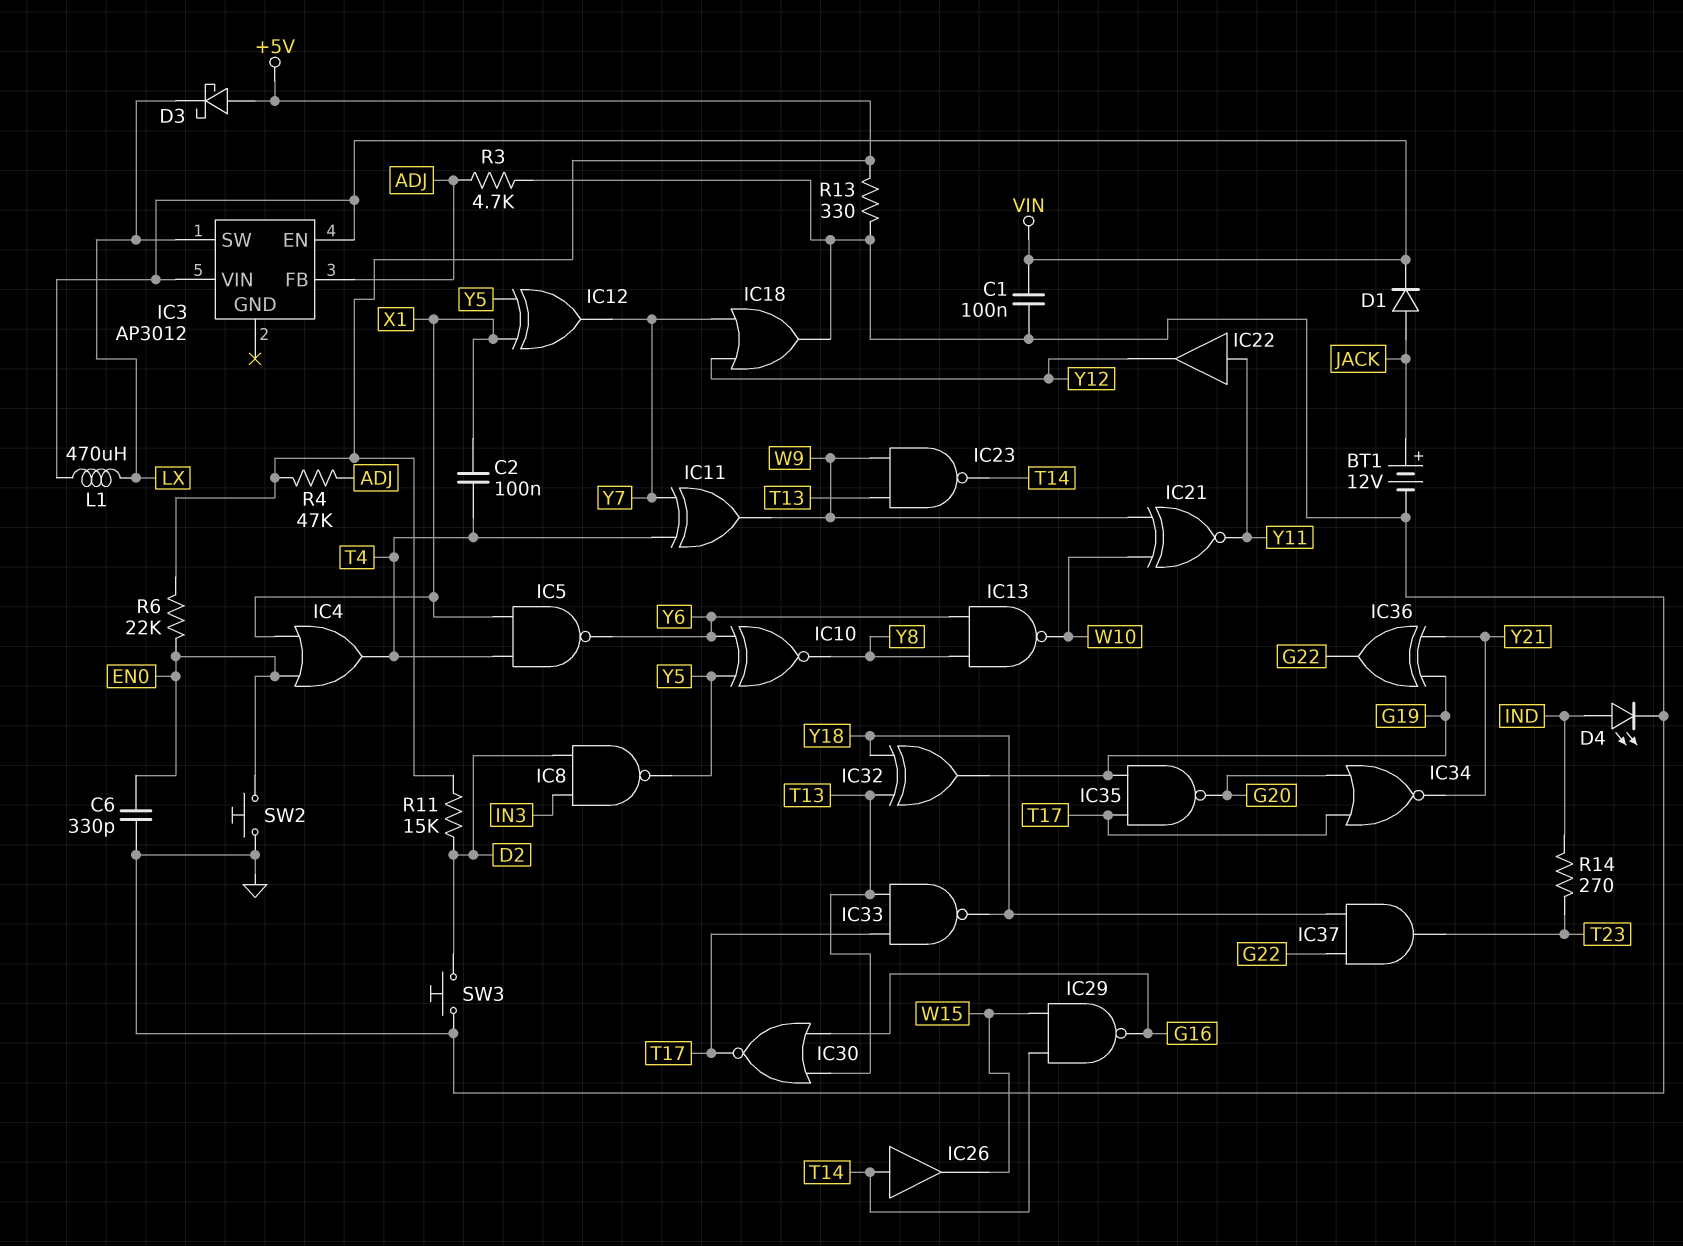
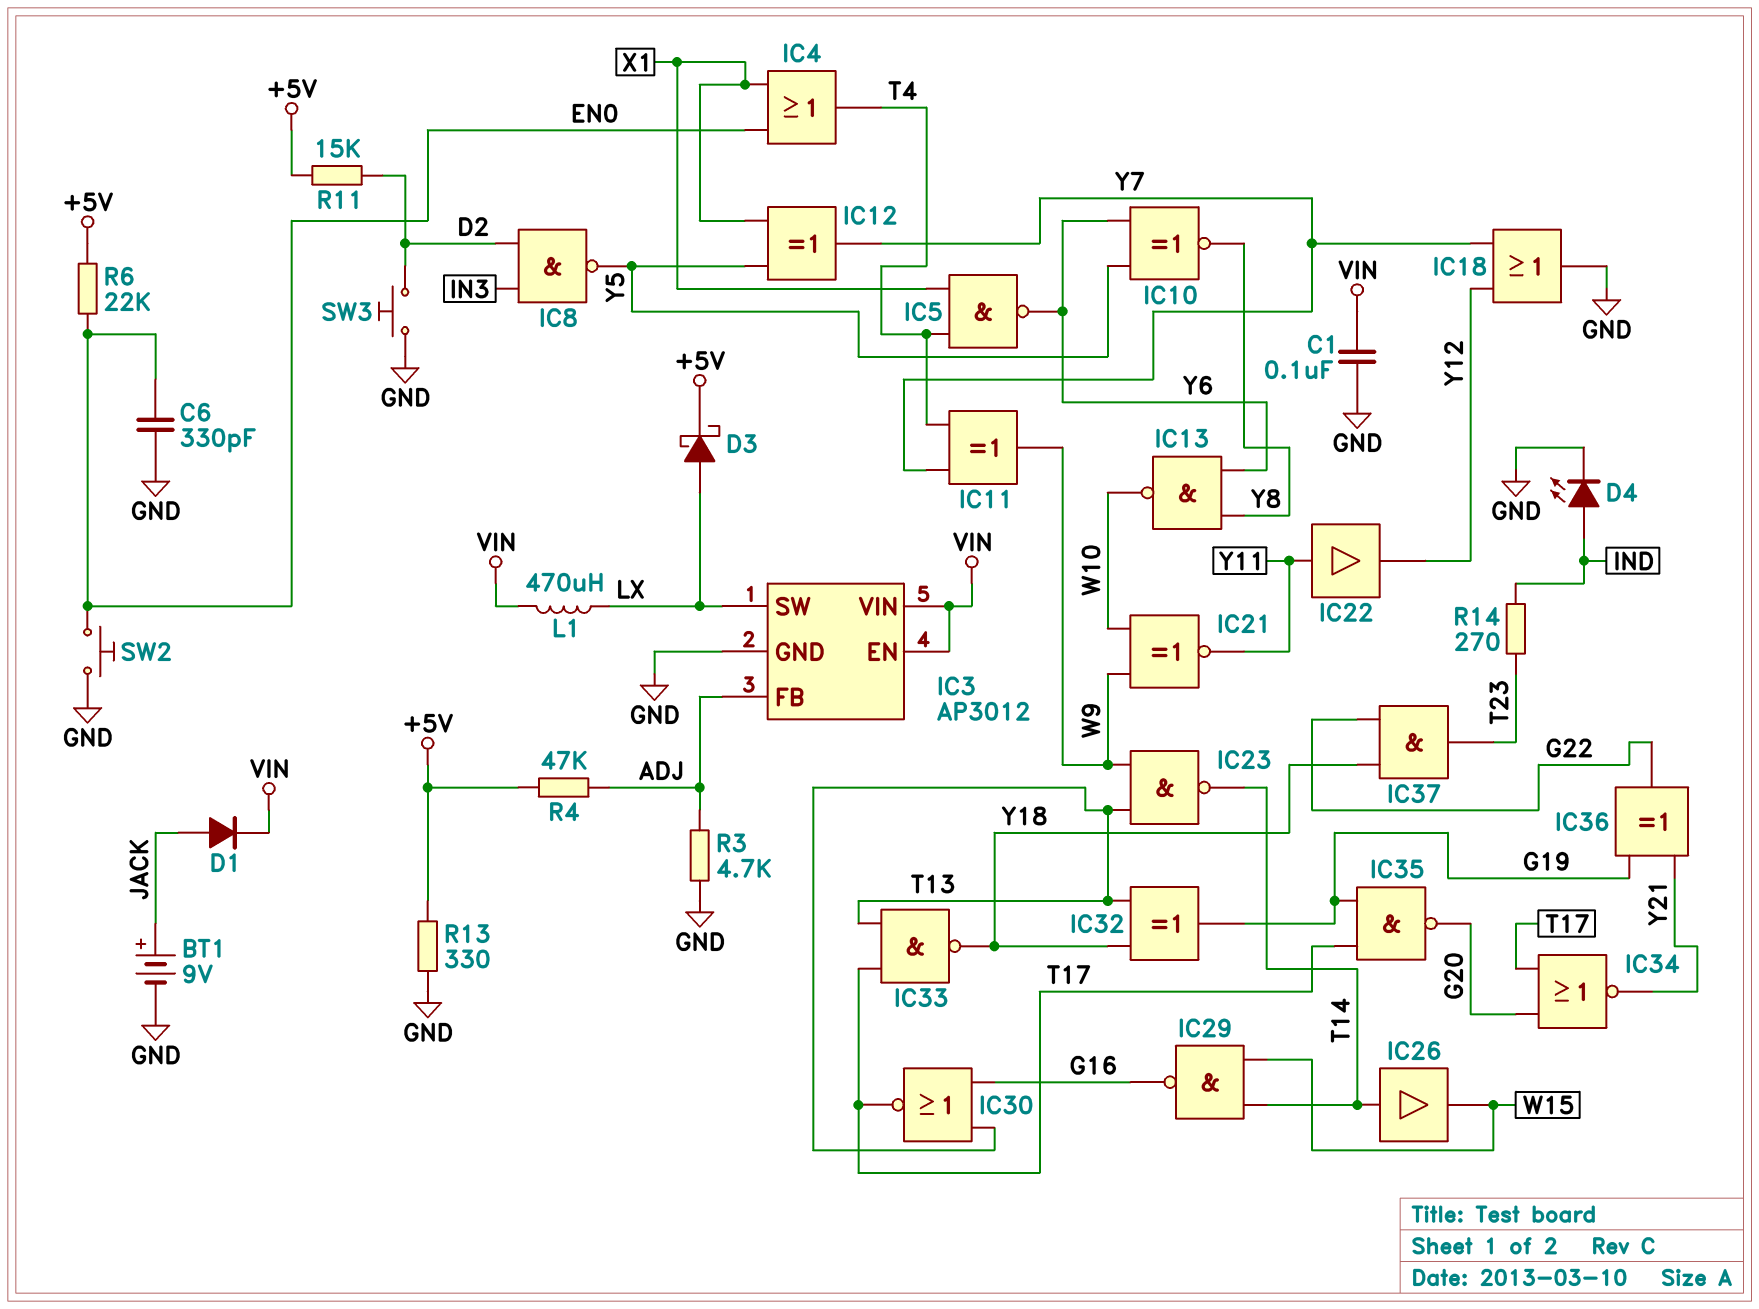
BT1: 12V (plus JACK, minus GND) -> 9V (plus JACK, minus GND)
C2: 100nF (T4, X1) -> none
D3: schottky (A +5V, K LX) -> schottky (A LX, K +5V)
IC3 pin GND: none -> GND

